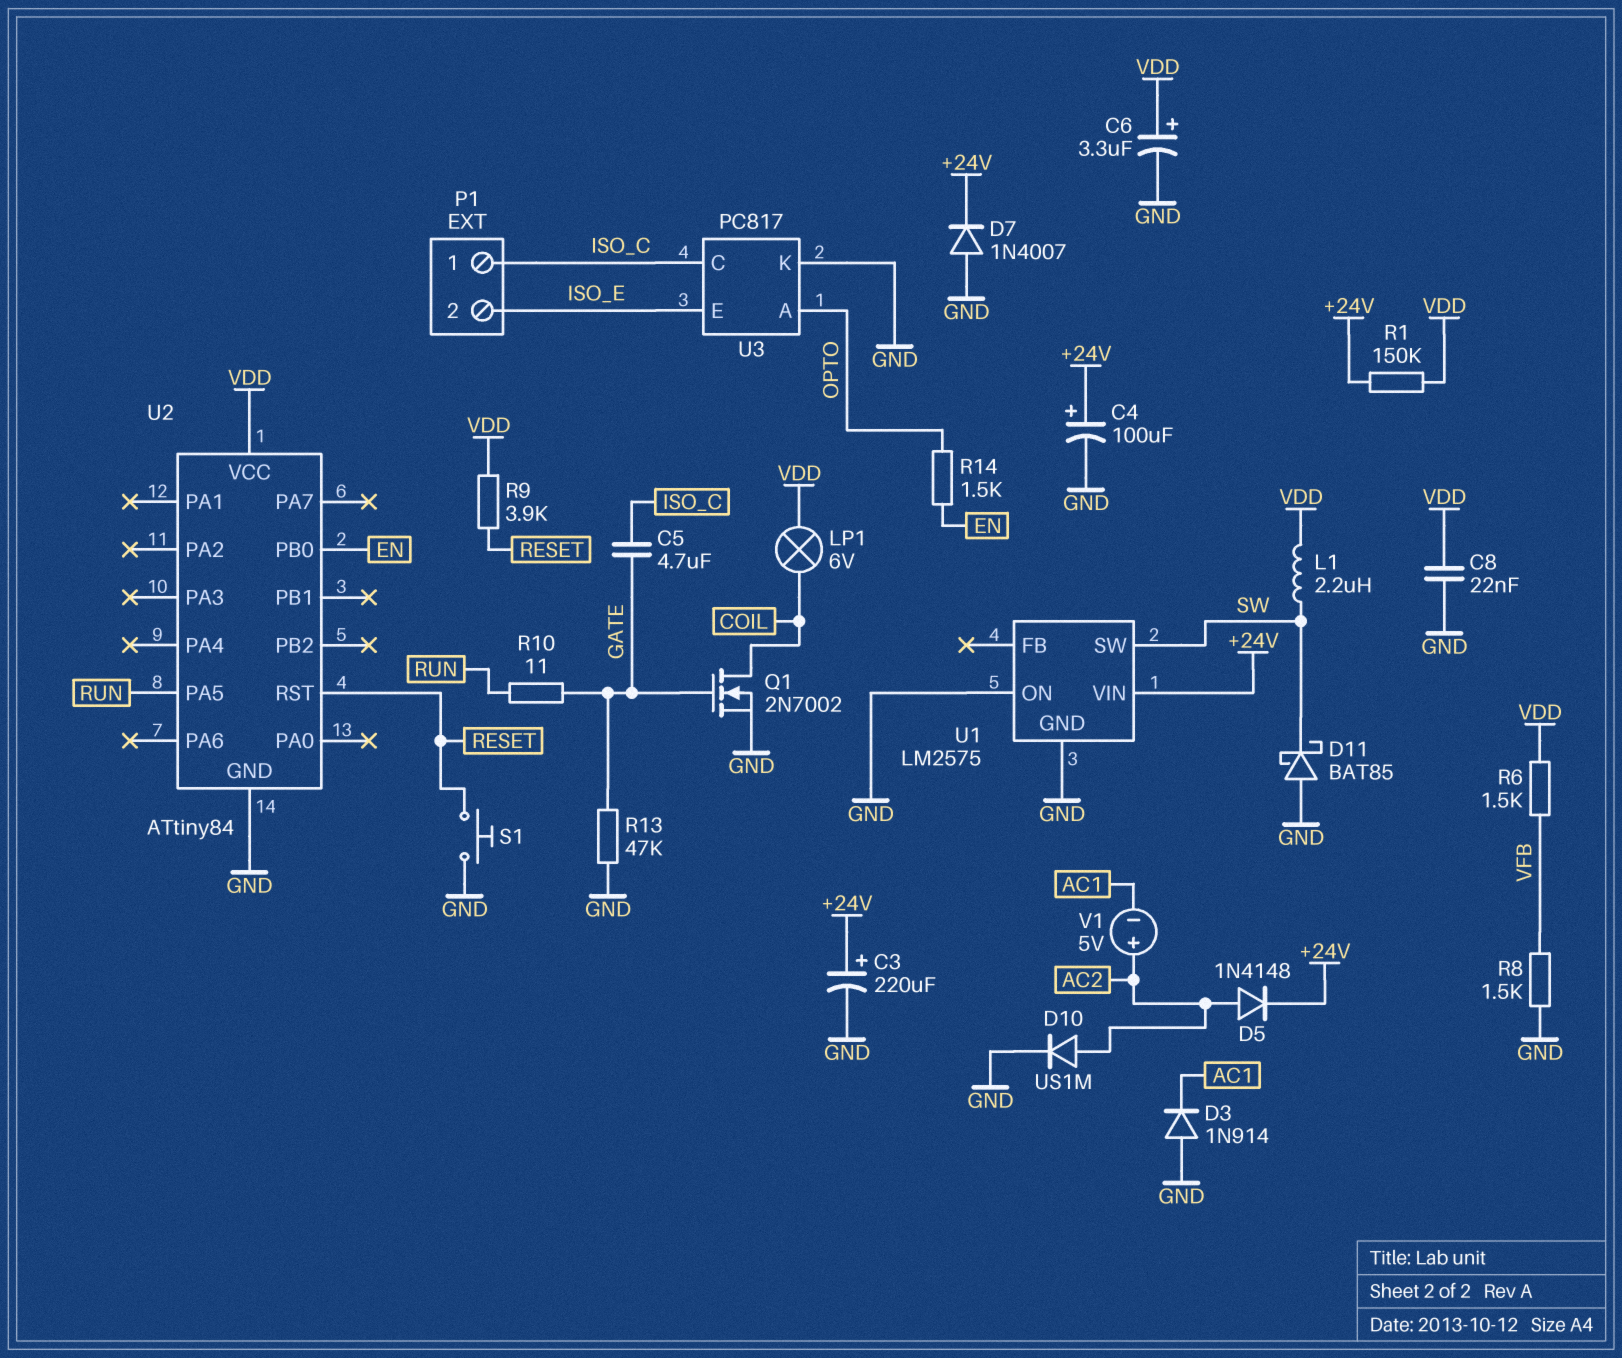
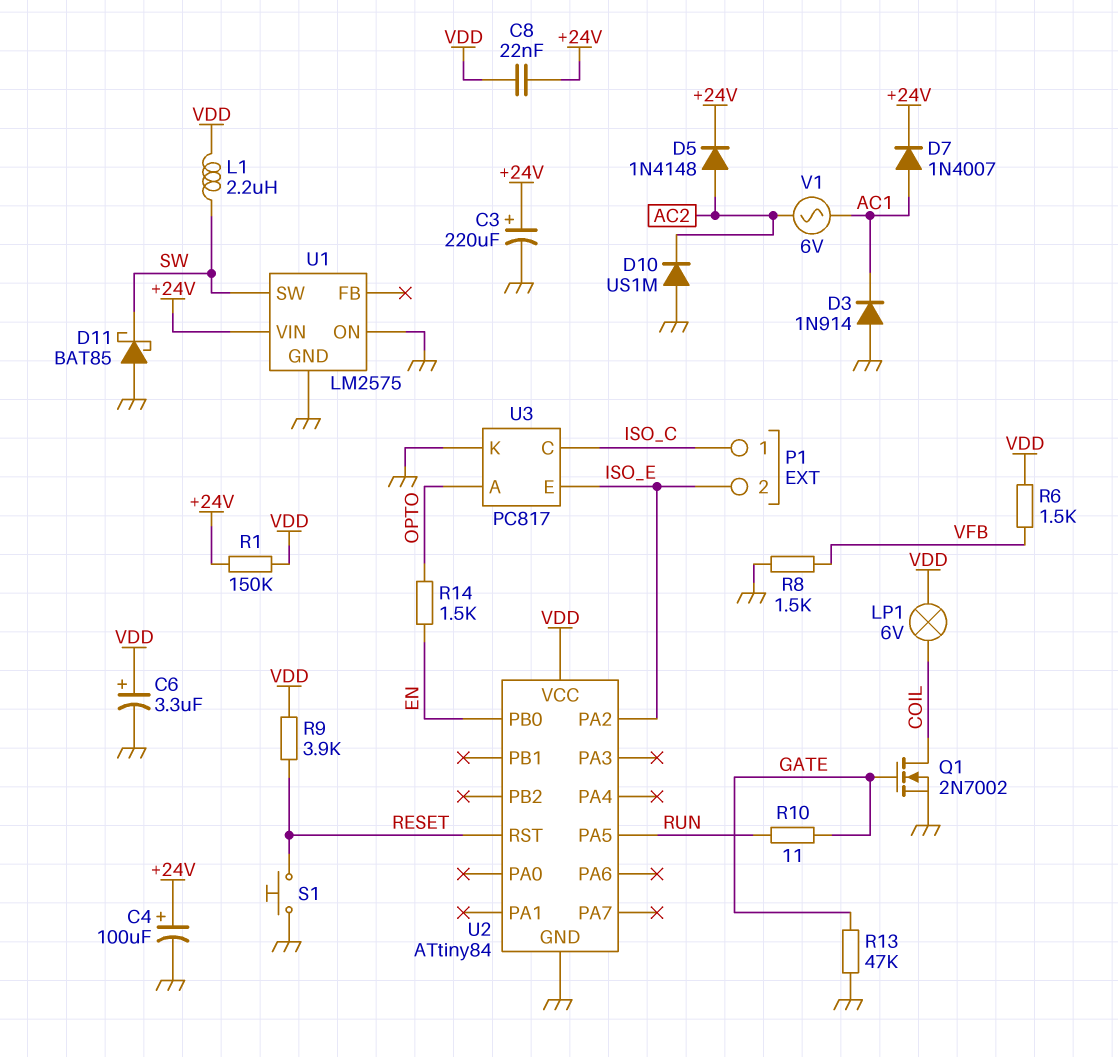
C5: 4.7uF (GATE, ISO_C) -> none
C8: 22nF (GND, VDD) -> 22nF (+24V, VDD)
D7: diode 1N4007 (A GND, K +24V) -> diode 1N4007 (A AC1, K +24V)
D10: diode US1M (A AC2, K GND) -> diode US1M (A GND, K AC2)
U2 pin PA2: none -> ISO_E
V1: 5V (plus AC2, minus AC1) -> AC 6V (AC1, AC2)

